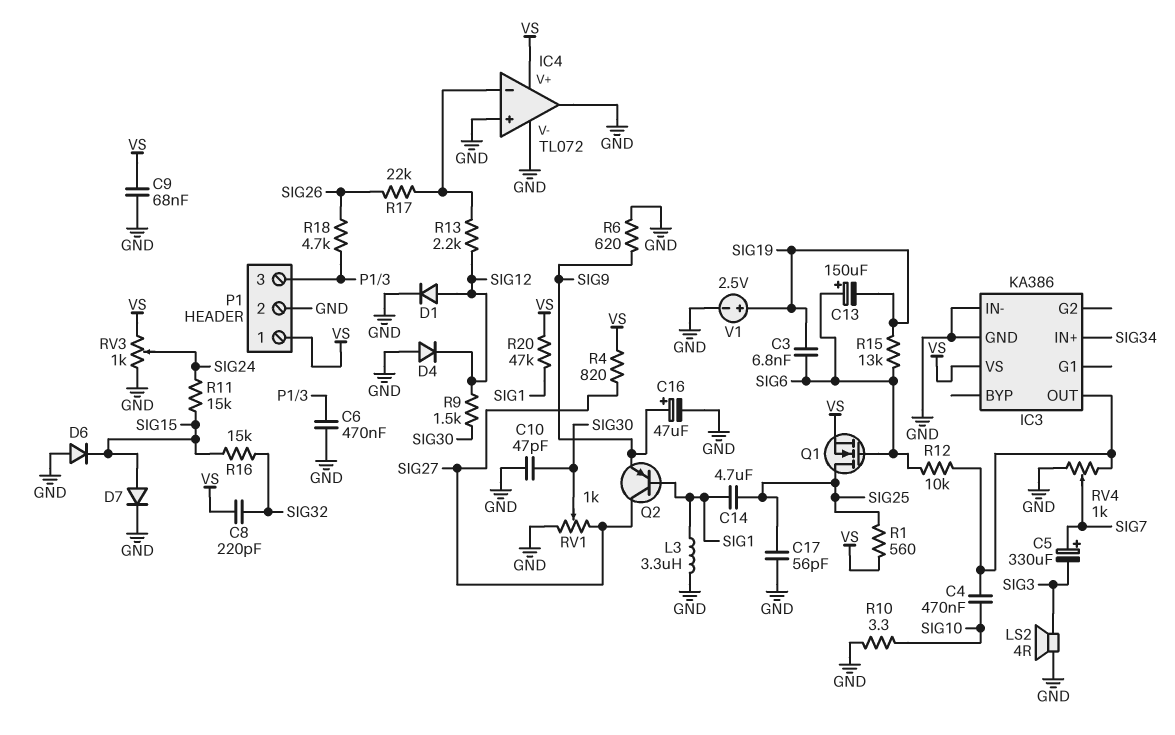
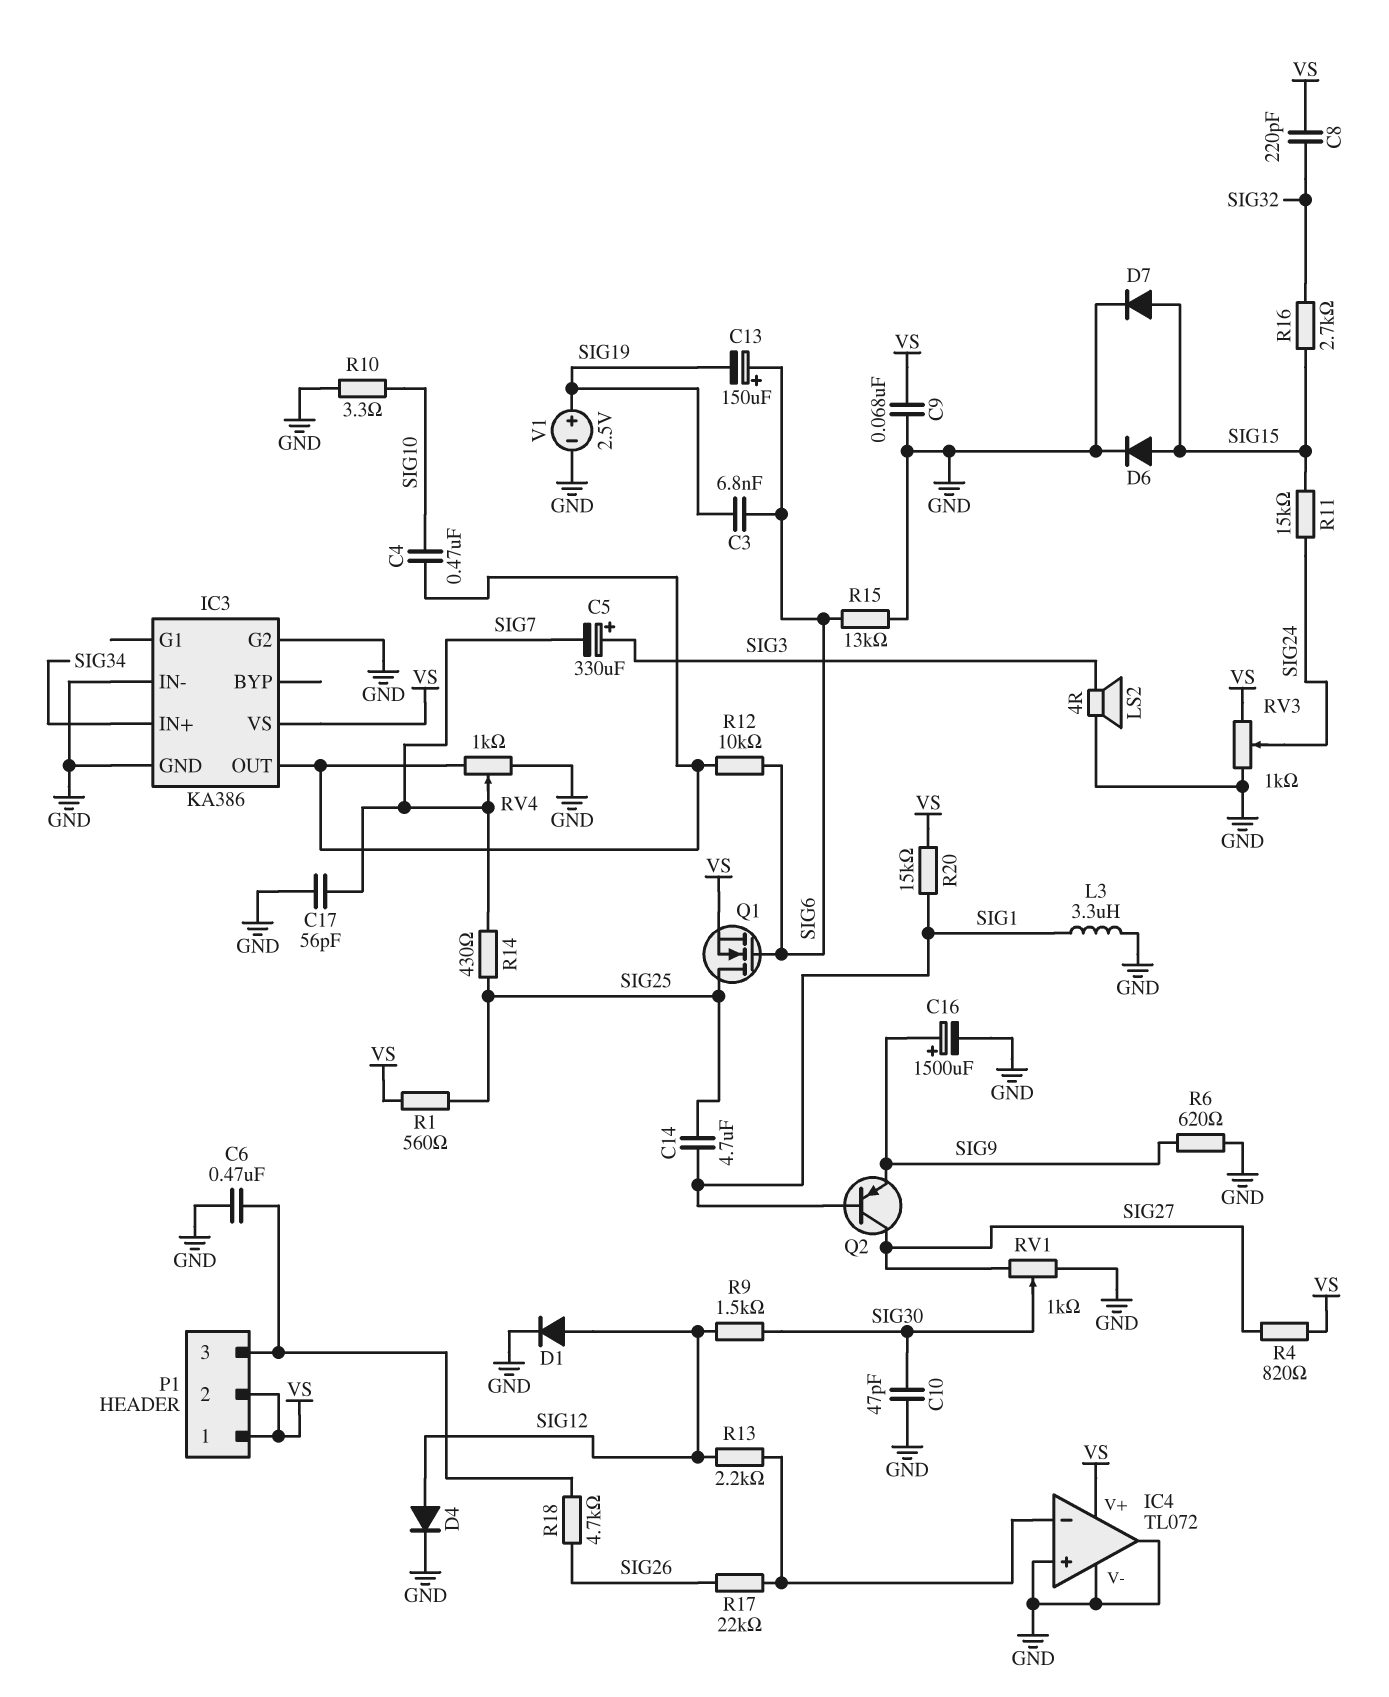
C5: 330uF (plus SIG7, minus SIG3) -> 330uF (plus SIG3, minus SIG7)
C16: 47uF (plus SIG9, minus GND) -> 1500uF (plus SIG9, minus GND)
C17: 56pF (GND, SIG25) -> 56pF (GND, SIG7)
D4: diode (A GND, K SIG12) -> diode (A SIG12, K GND)
D6: diode (A GND, K SIG15) -> diode (A SIG15, K GND)
IC3 pin G2: none -> GND
P1 pin 2: GND -> VS
R14: none -> 430 (SIG7, SIG25)
R15: 13k (SIG6, SIG19) -> 13k (GND, SIG6)
R16: 15k (SIG15, SIG32) -> 2.7k (SIG15, SIG32)
R20: 47k (SIG1, VS) -> 15k (SIG1, VS)

